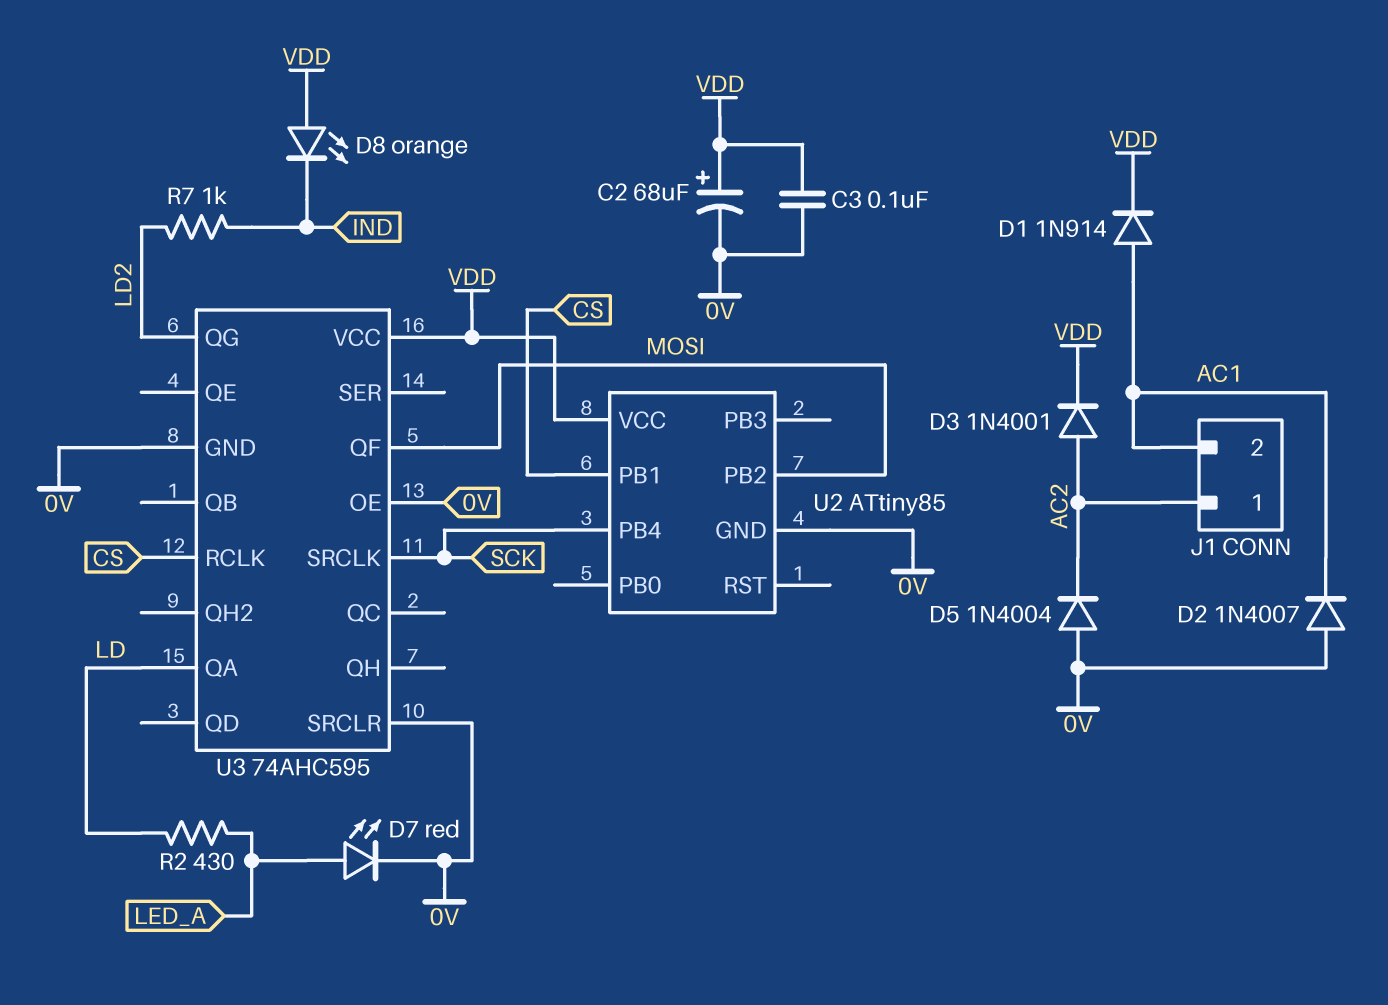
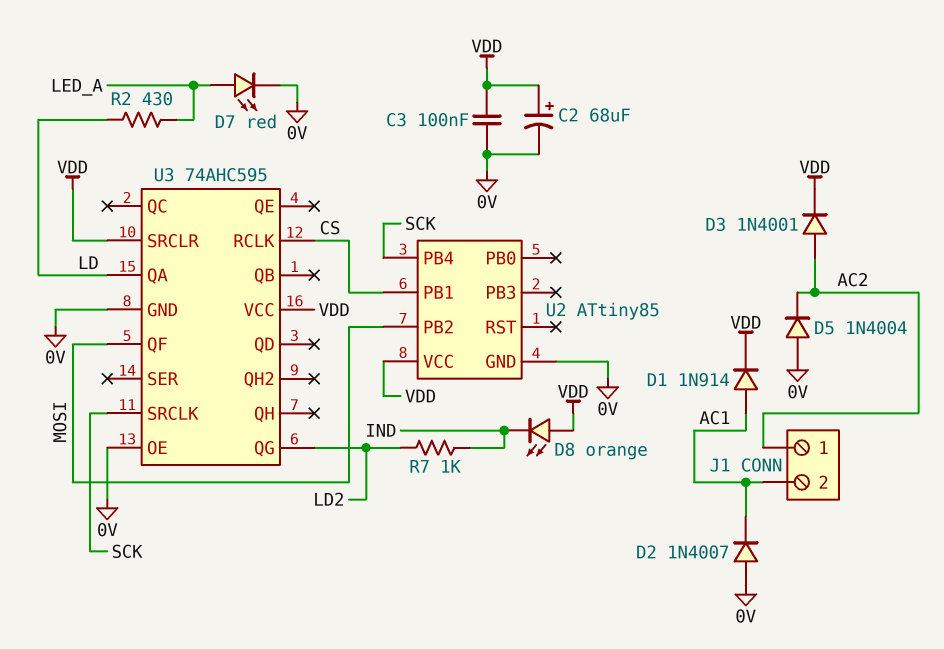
U3 pin SRCLR: 0V -> VDD

